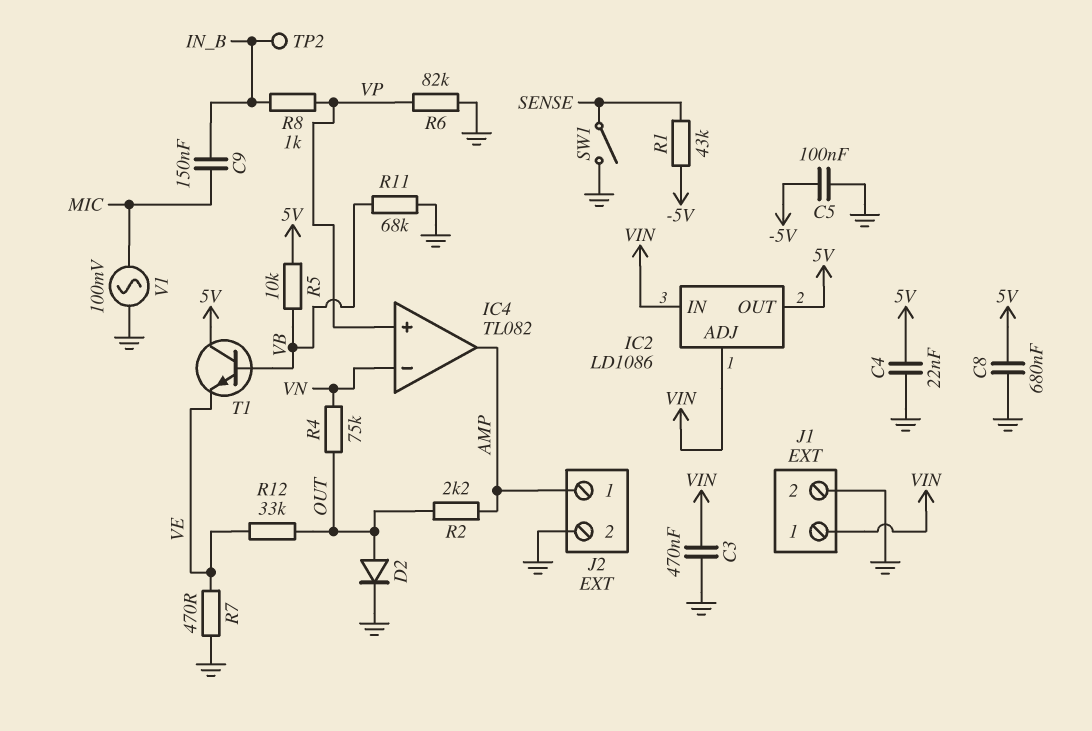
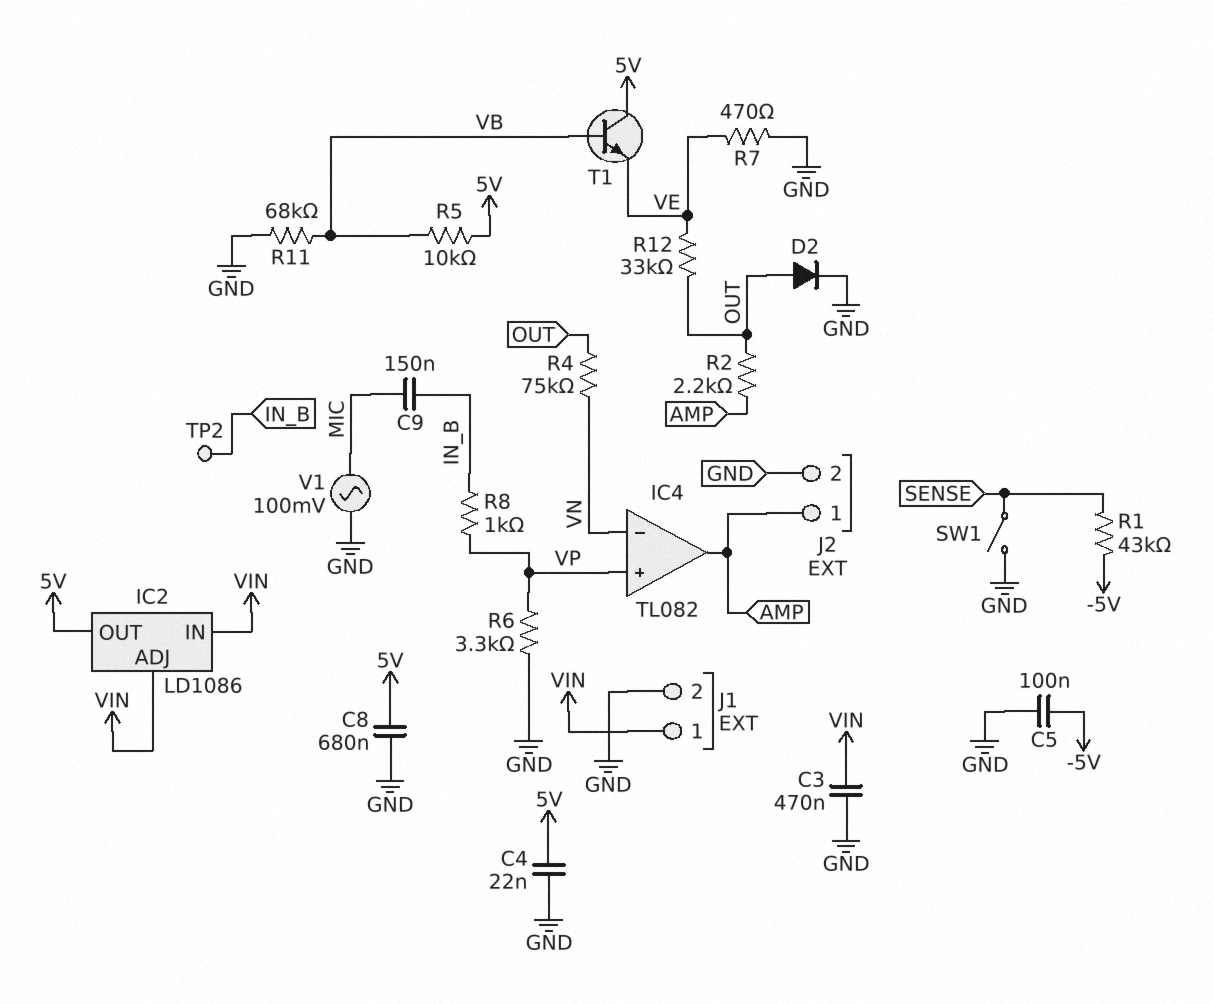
R6: 82k (GND, VP) -> 3.3k (GND, VP)

